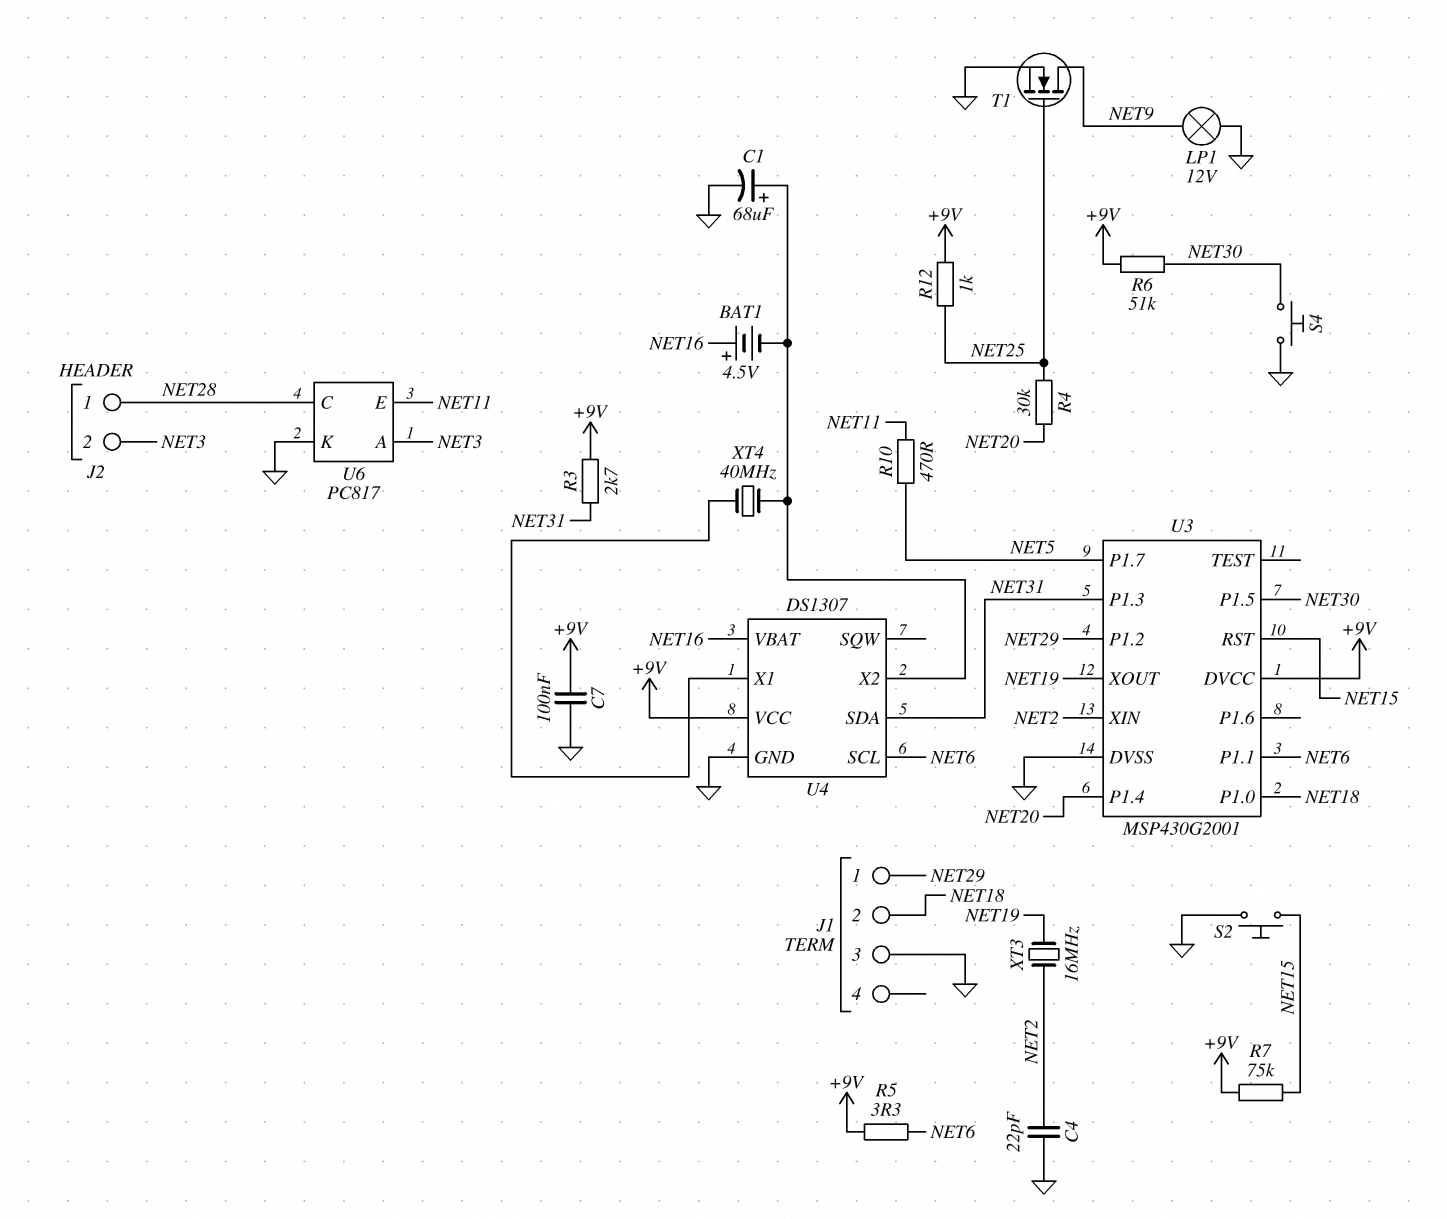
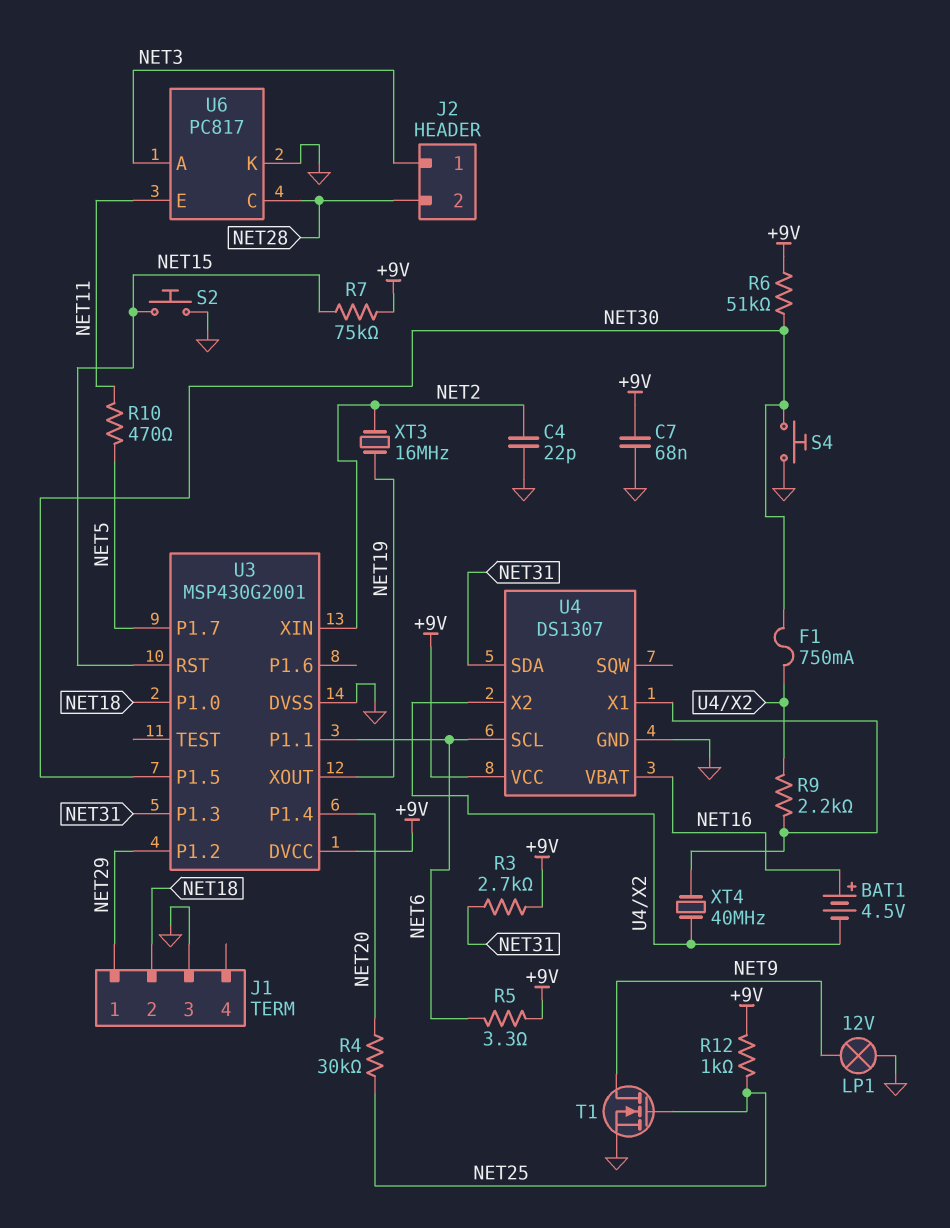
C1: 68uF (plus U4/X2, minus GND) -> none
C7: 100nF (+9V, GND) -> 68nF (+9V, GND)
F1: none -> 750mA (NET30, U4/X2)
J2 pin 1: NET28 -> NET3
J2 pin 2: NET3 -> NET28
R9: none -> 2.2k (U4/X1, U4/X2)

